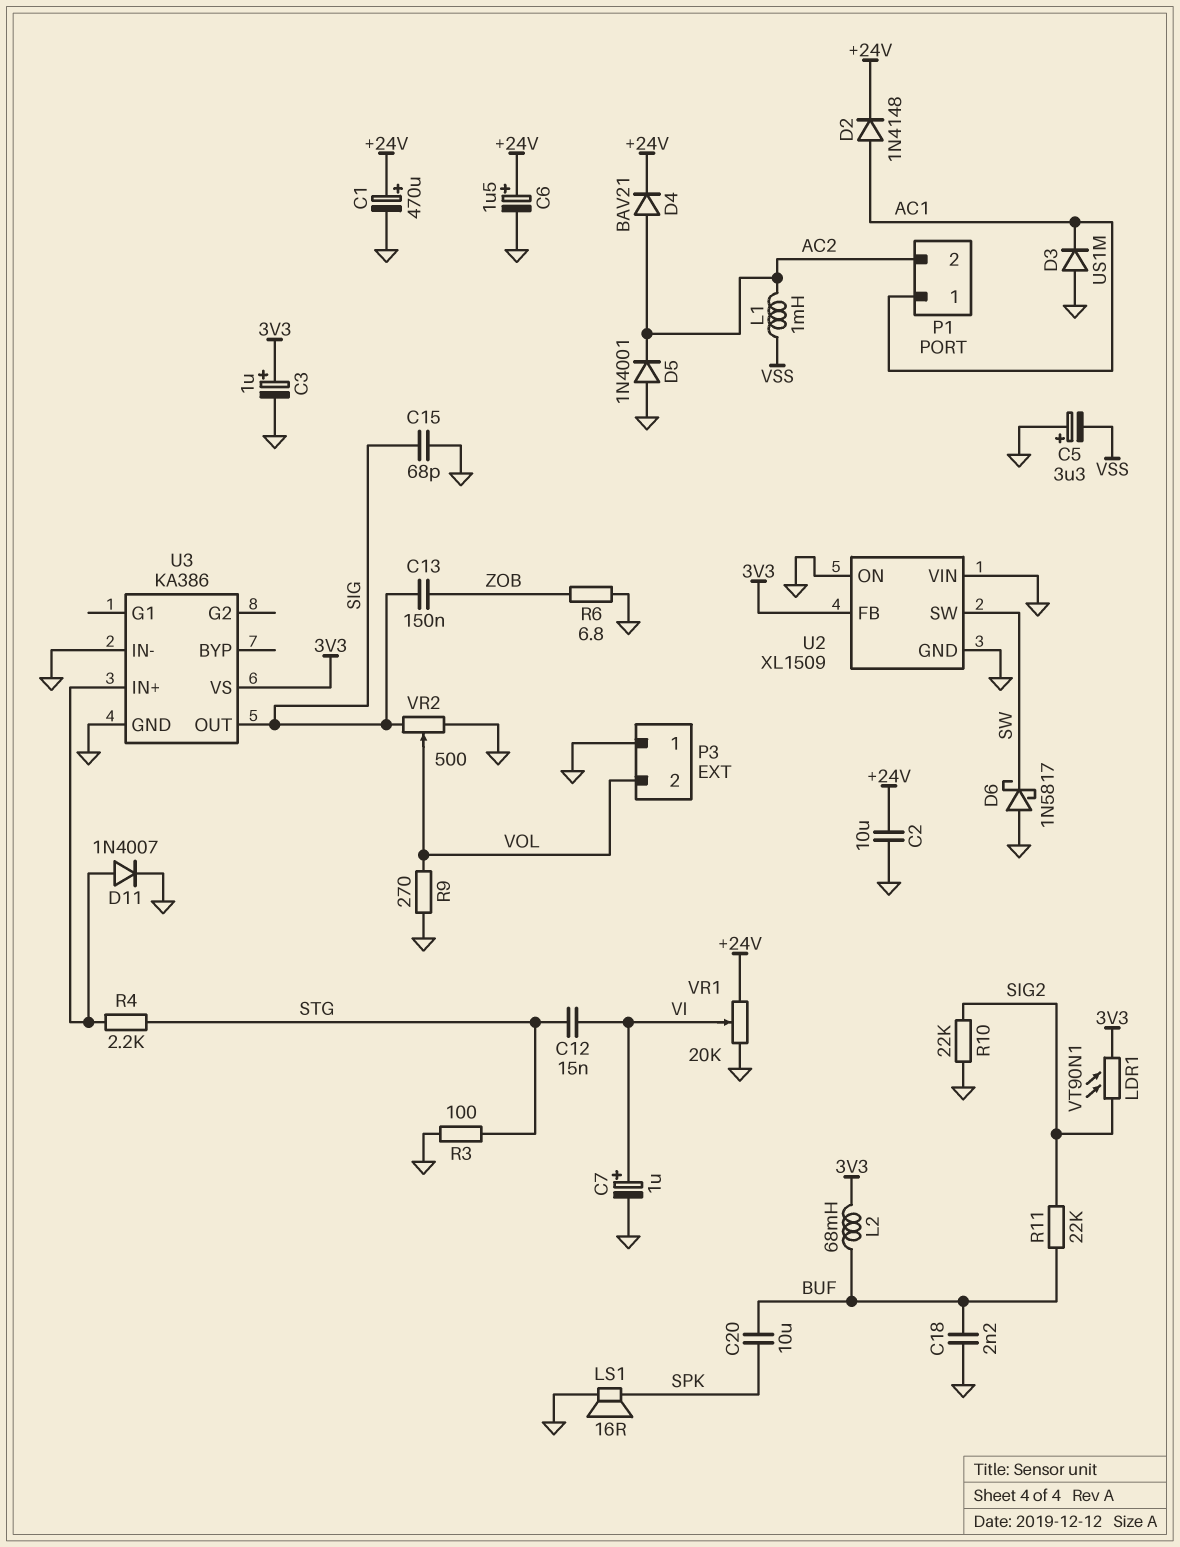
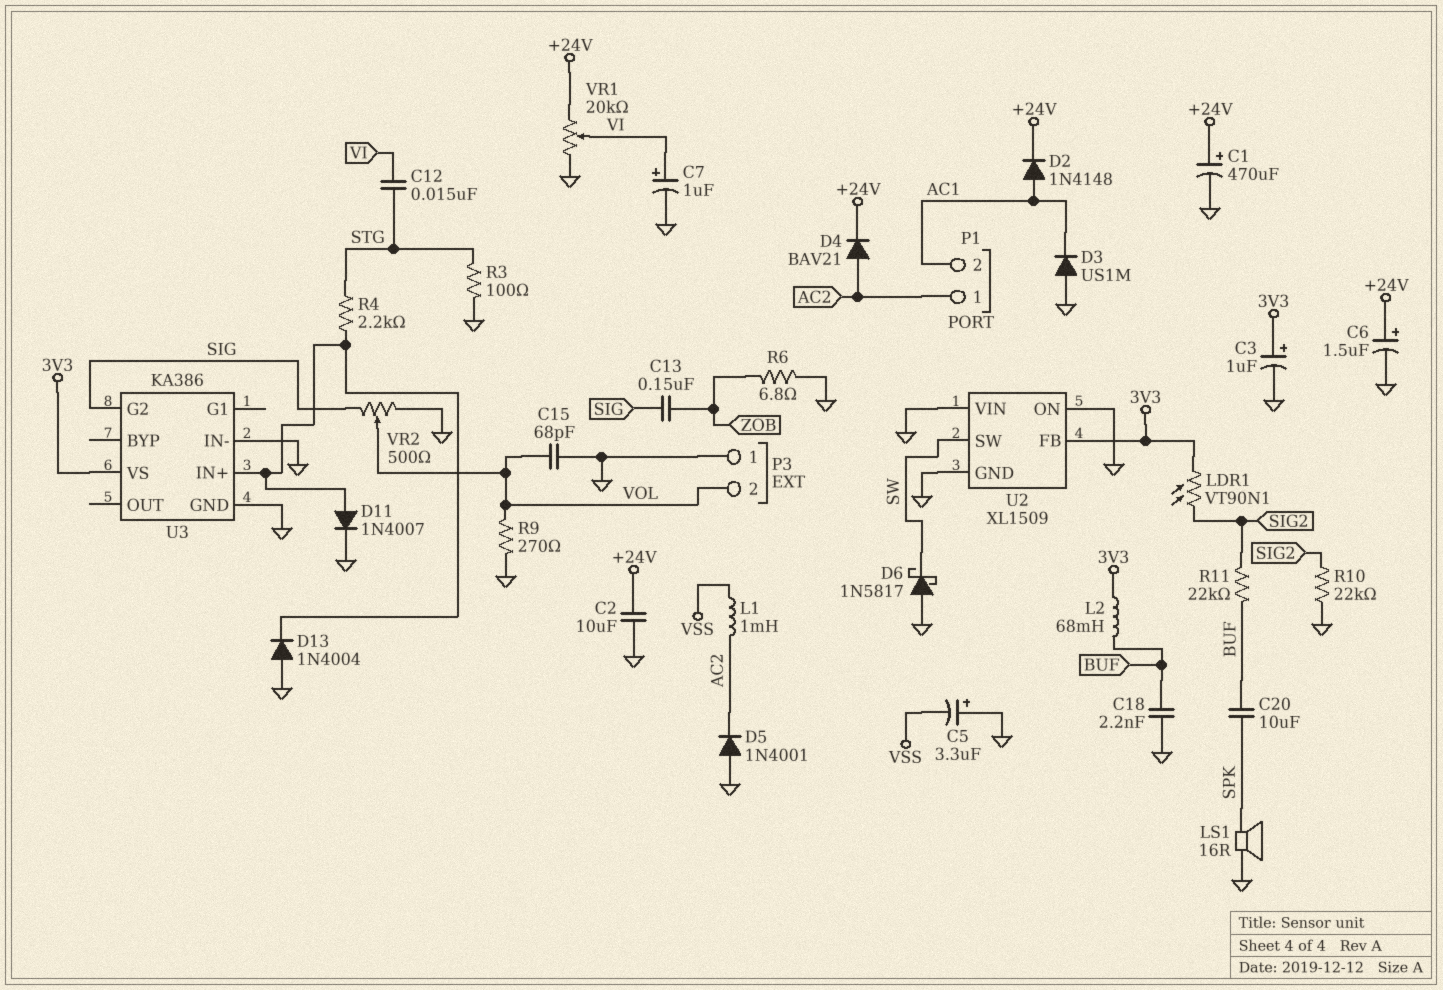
C15: 68pF (GND, SIG) -> 68pF (GND, VOL)
D13: none -> diode 1N4004 (A GND, K U3/IN+)
P1 pin 1: AC1 -> AC2
P1 pin 2: AC2 -> AC1
U3 pin G2: none -> SIG
U3 pin OUT: SIG -> none

